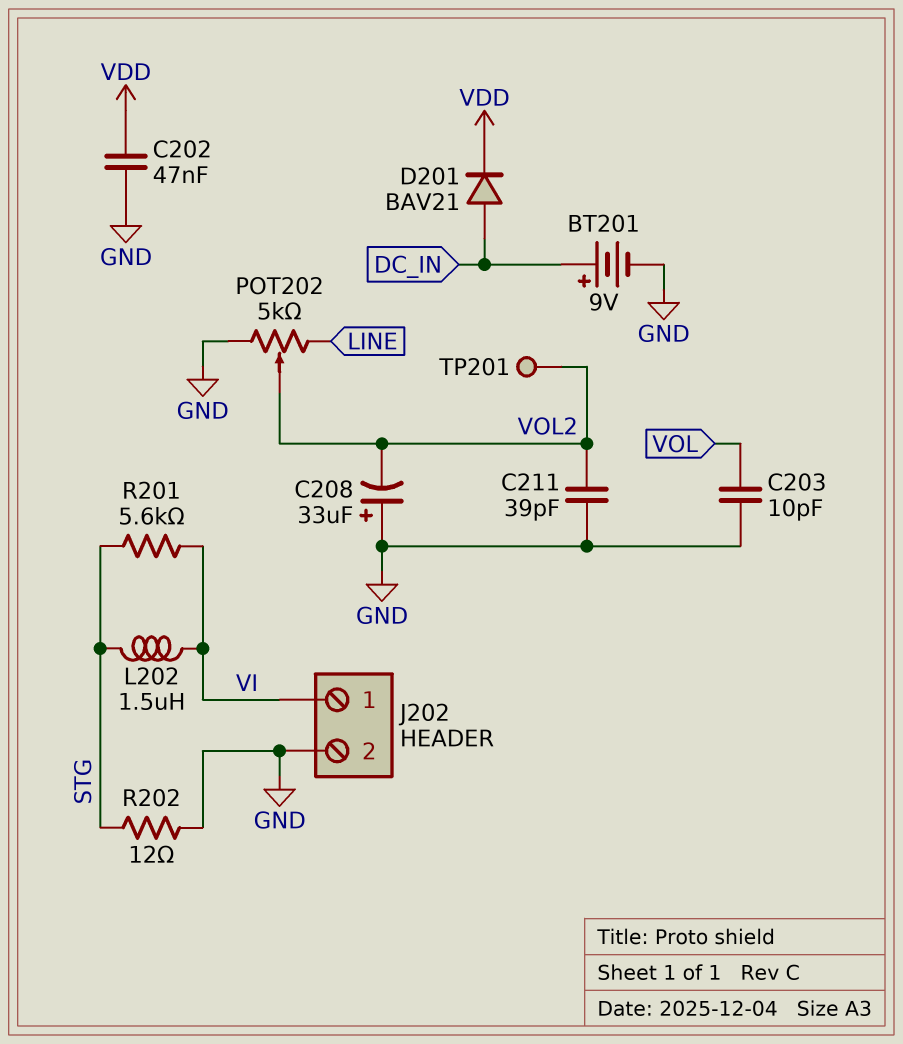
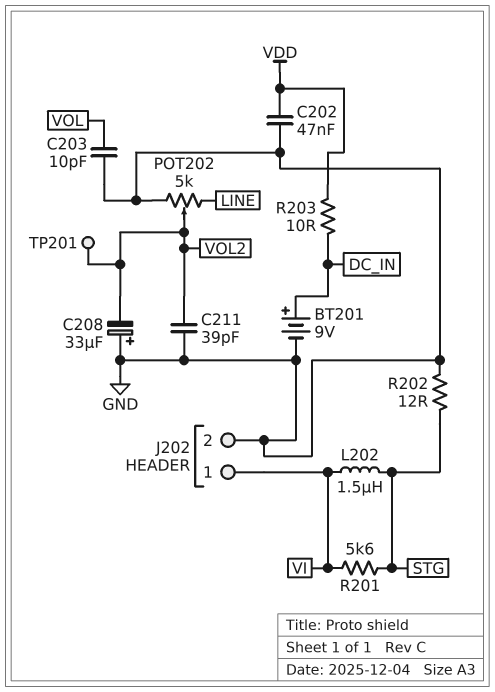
D201: diode BAV21 (A DC_IN, K VDD) -> none
R203: none -> 10 (DC_IN, VDD)

